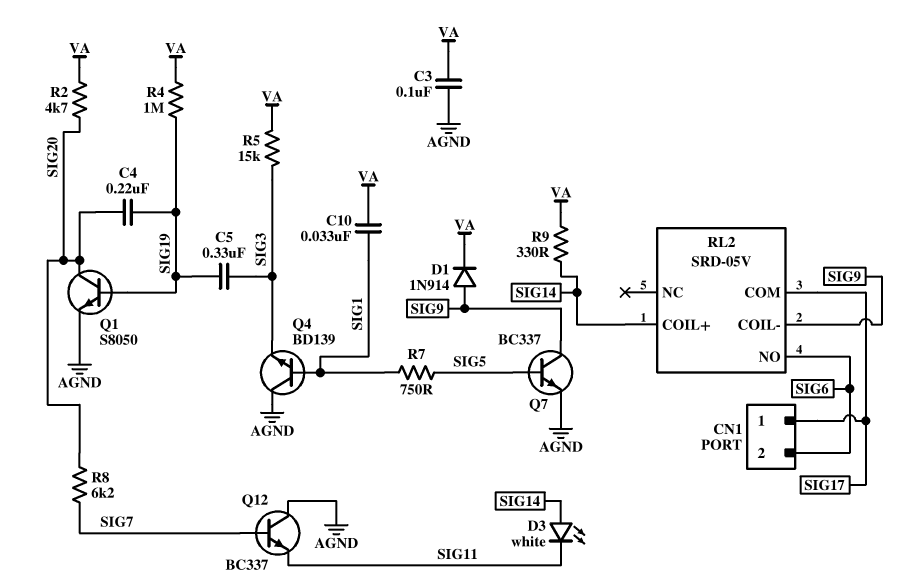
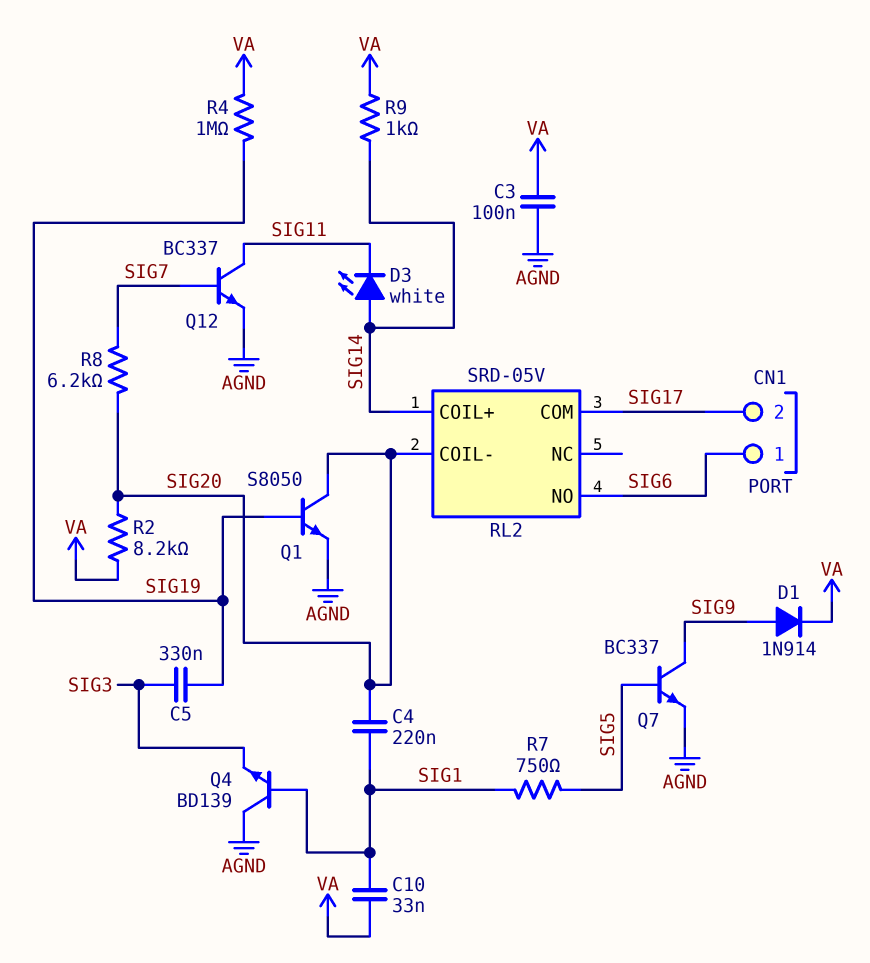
C4: 220nF (SIG19, SIG20) -> 220nF (SIG1, SIG20)
CN1 pin 1: SIG17 -> SIG6
CN1 pin 2: SIG6 -> SIG17
Q12: NPN BC337 (B SIG7, C AGND, E SIG11) -> NPN BC337 (B SIG7, C SIG11, E AGND)
R2: 4.7k (SIG20, VA) -> 8.2k (SIG20, VA)
R5: 15k (SIG3, VA) -> none
R9: 330 (SIG14, VA) -> 1k (SIG14, VA)
RL2 pin COIL-: SIG9 -> SIG20

